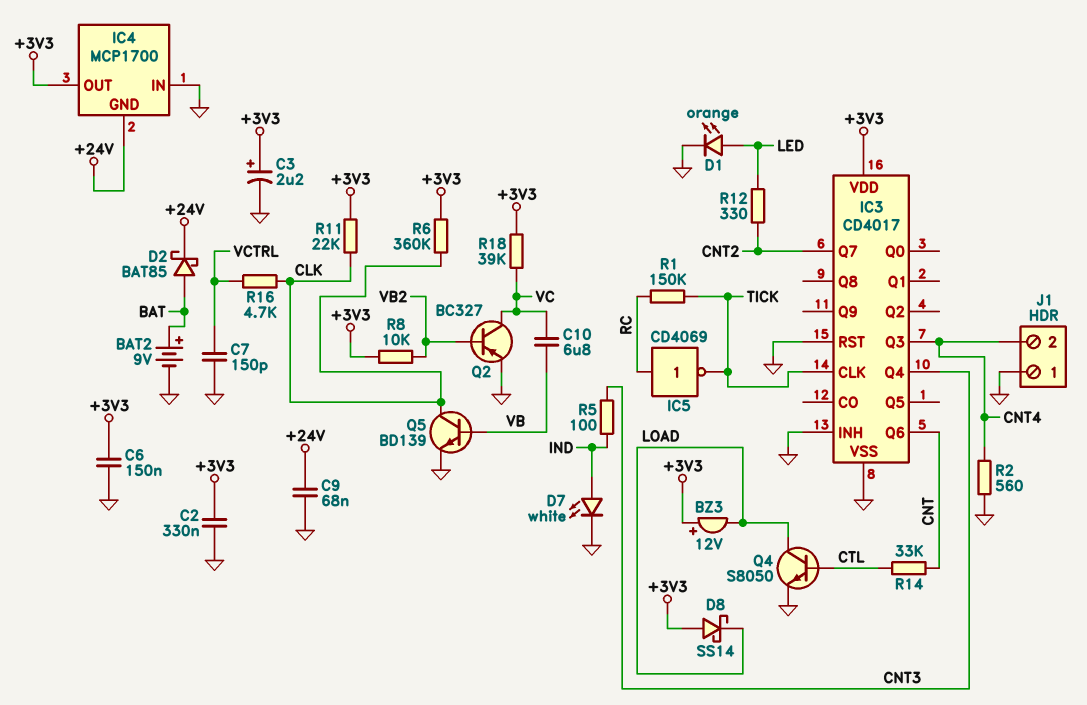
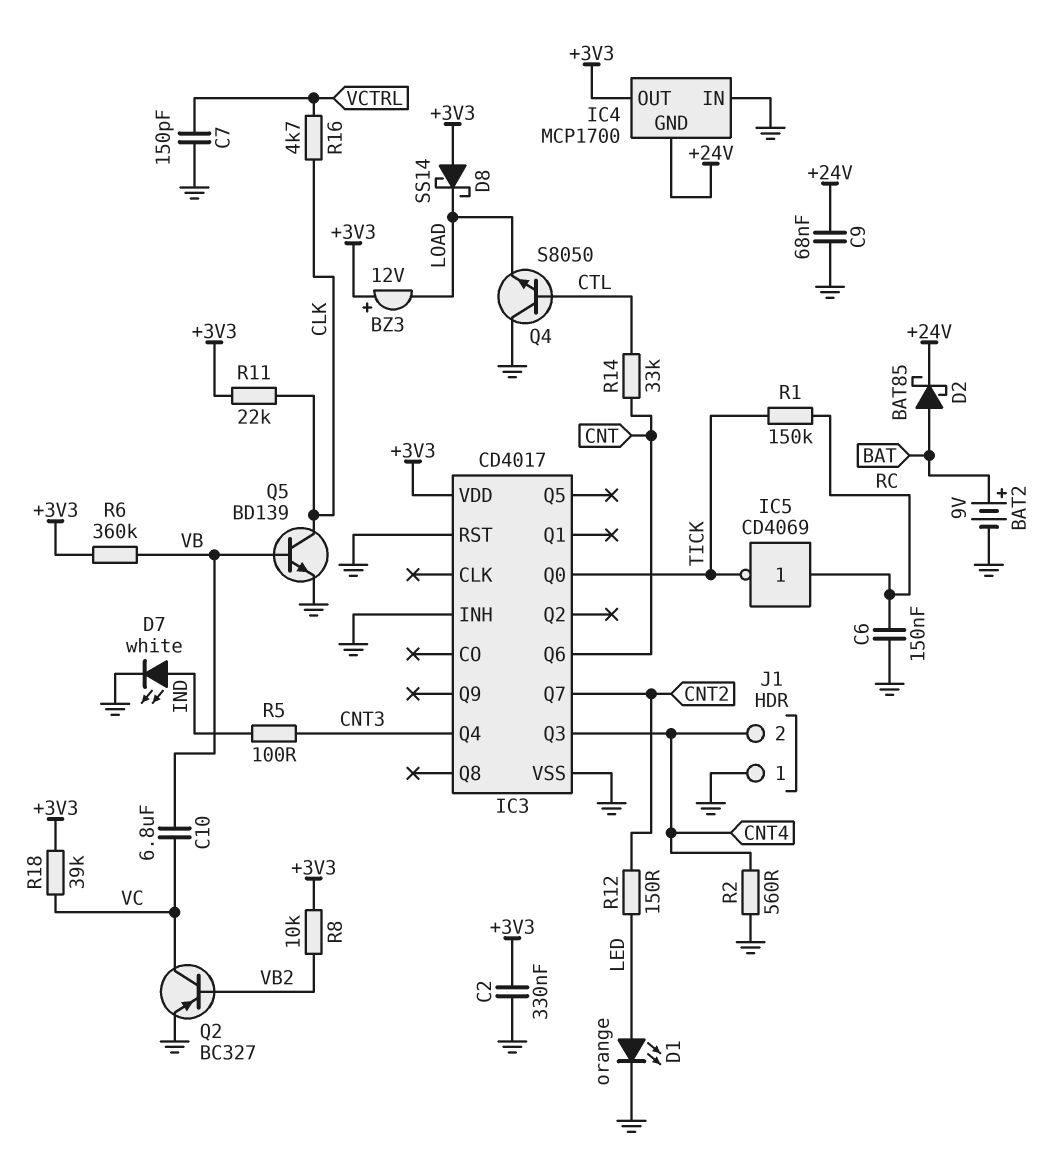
C3: 2.2uF (plus +3V3, minus GND) -> none
C6: 150nF (+3V3, GND) -> 150nF (GND, RC)
IC3 pin CLK: TICK -> none
IC3 pin Q0: none -> TICK
Q4: NPN S8050 (B CTL, C LOAD, E GND) -> NPN S8050 (B CTL, C GND, E LOAD)
R6: 360k (+3V3, CLK) -> 360k (+3V3, VB)
R12: 330 (CNT2, LED) -> 150 (CNT2, LED)

